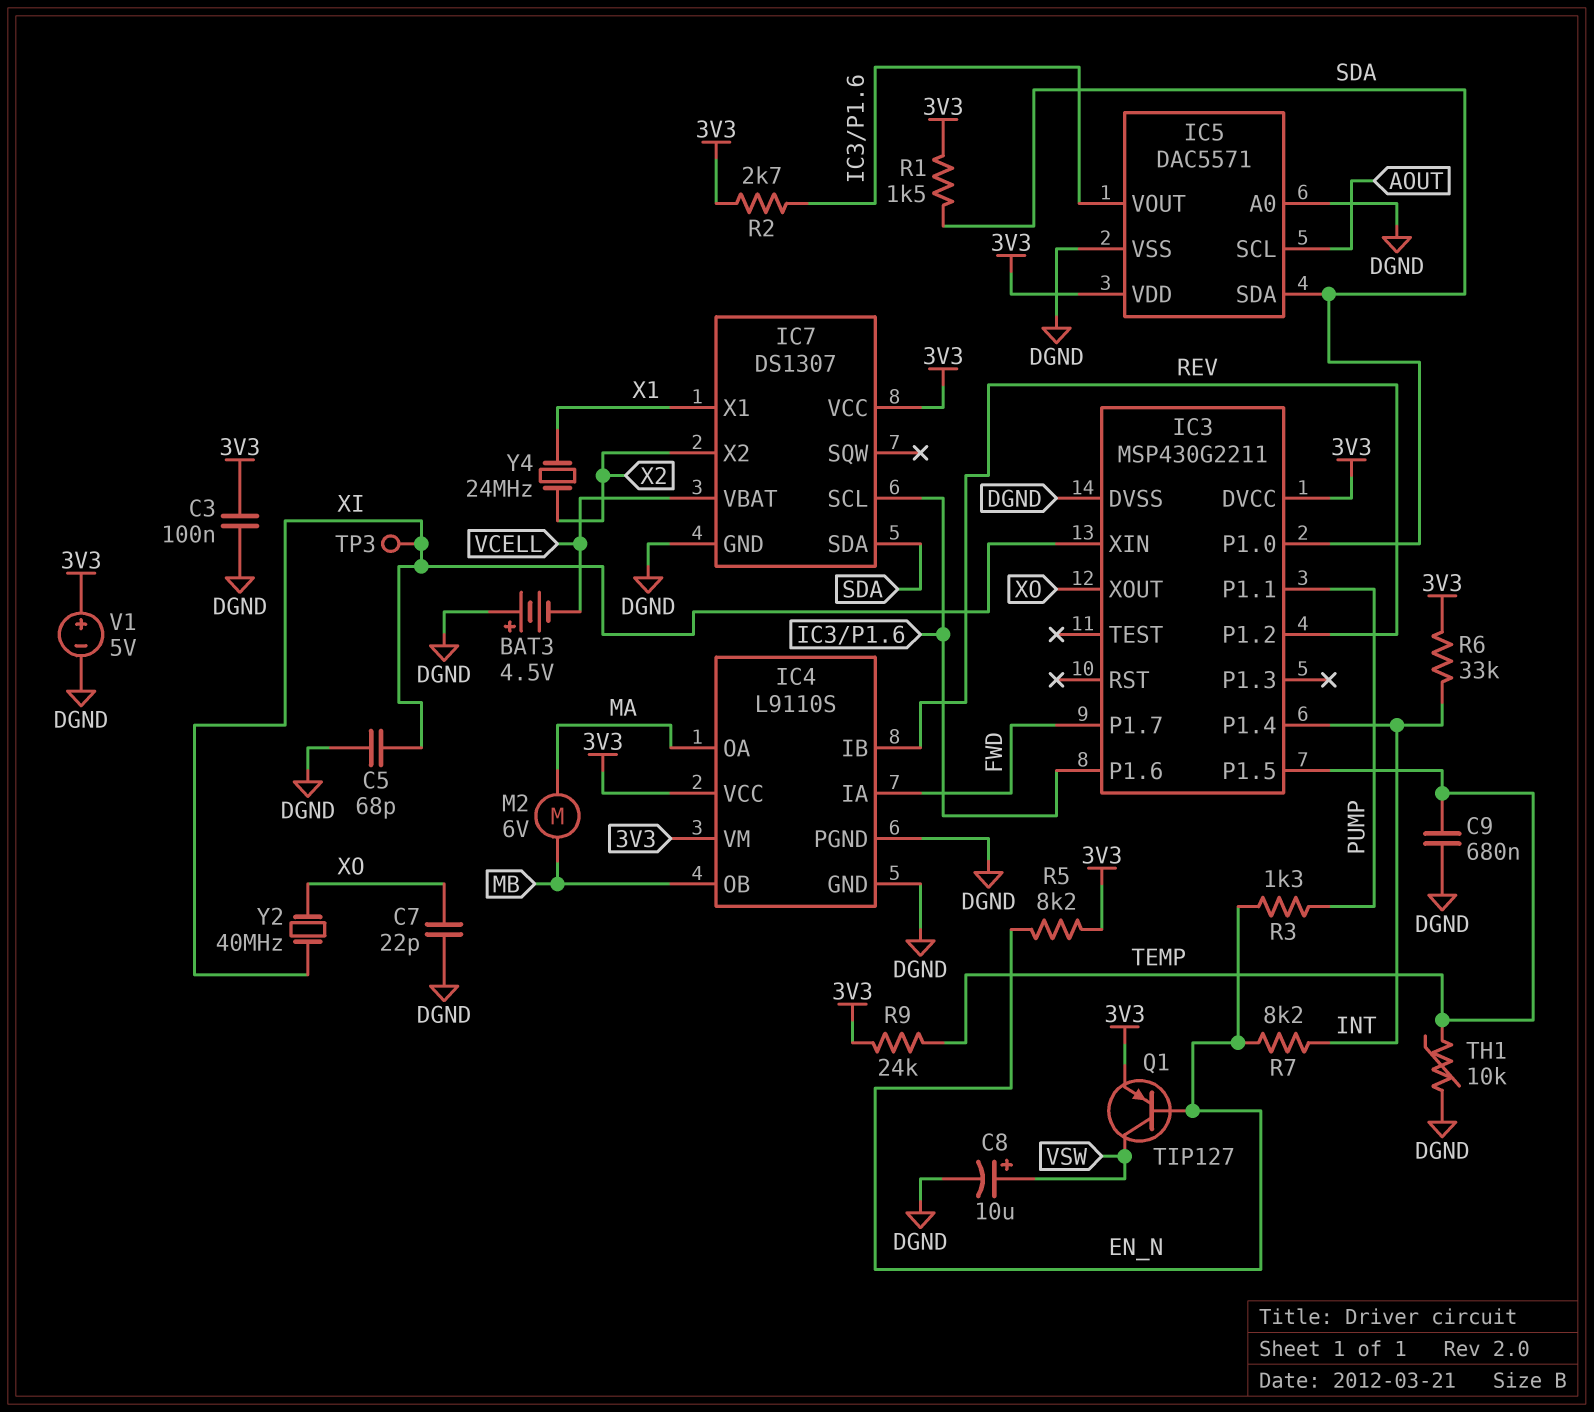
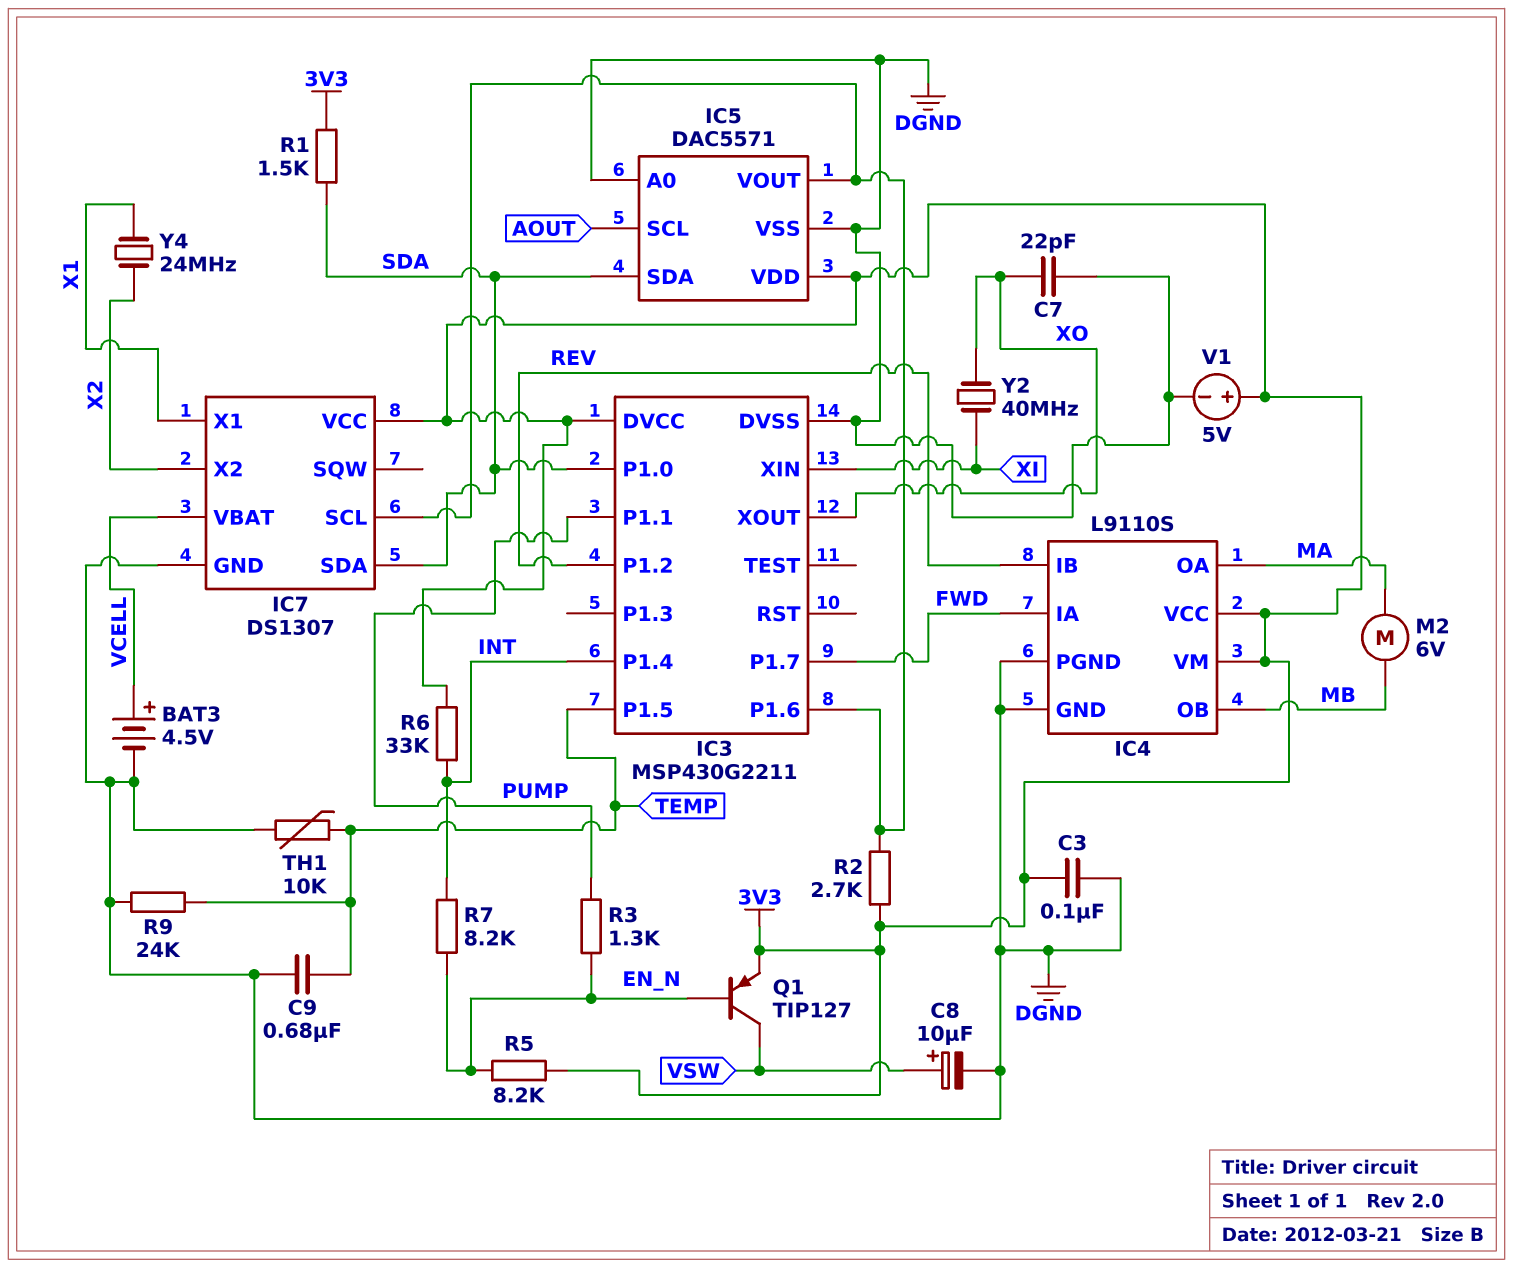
BAT3: 4.5V (plus DGND, minus VCELL) -> 4.5V (plus VCELL, minus DGND)
C5: 68pF (DGND, XI) -> none
R9: 24k (3V3, TEMP) -> 24k (DGND, TEMP)
TP3: test point (XI) -> none

